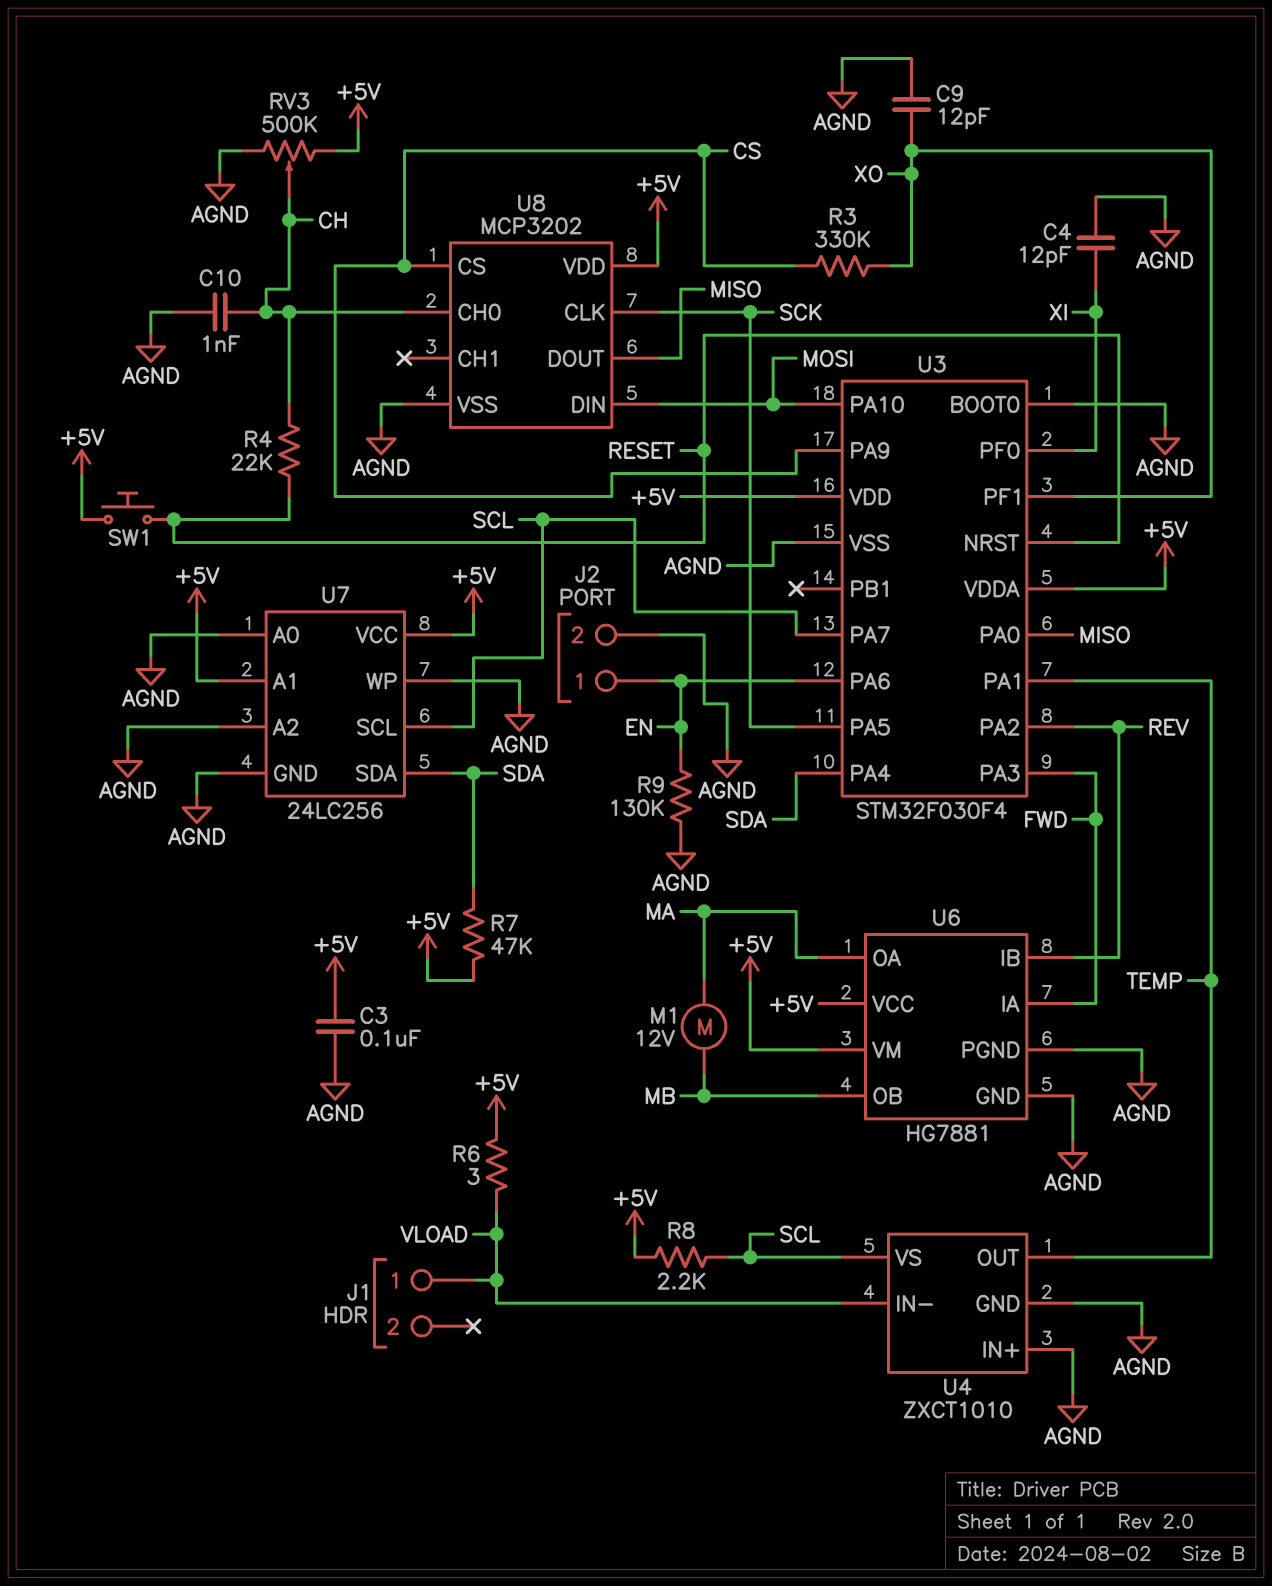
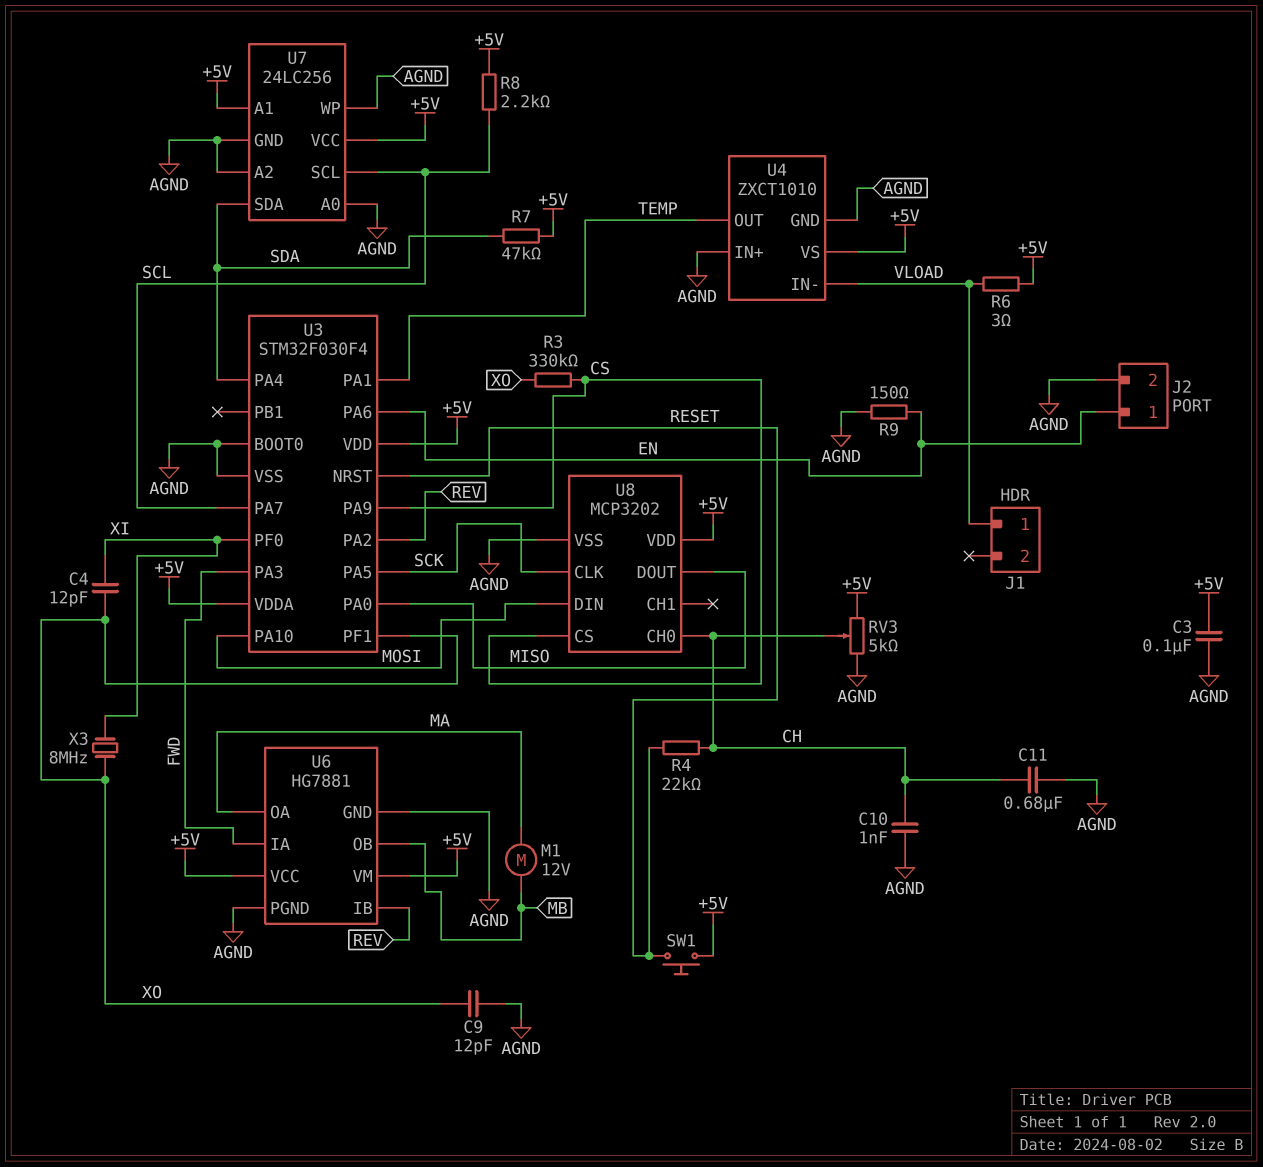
C4: 12pF (AGND, XI) -> 12pF (XI, XO)
C11: none -> 680nF (AGND, CH)
R9: 130k (AGND, EN) -> 150 (AGND, EN)
RV3: 500k (+5V, AGND, wiper CH) -> 5k (+5V, AGND, wiper CH)
U4 pin VS: SCL -> +5V
X3: none -> 8MHz (XI, XO)

